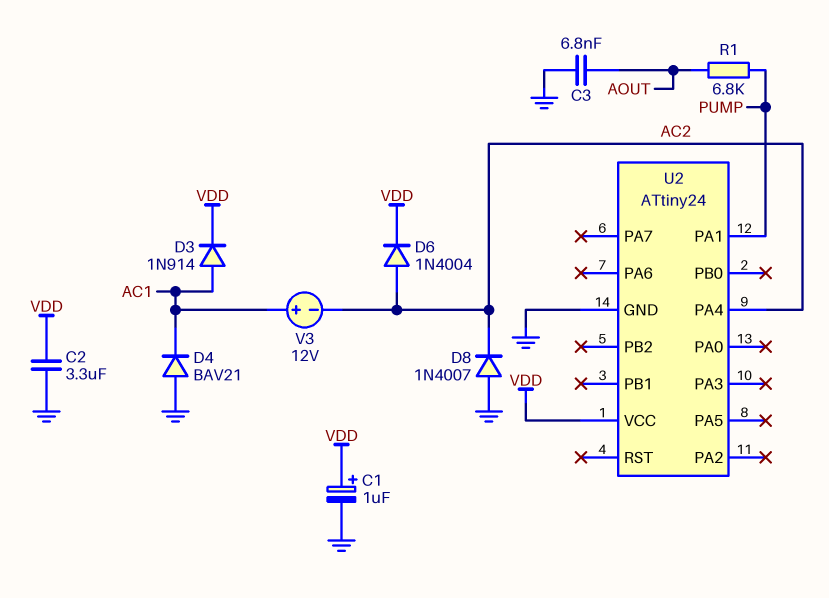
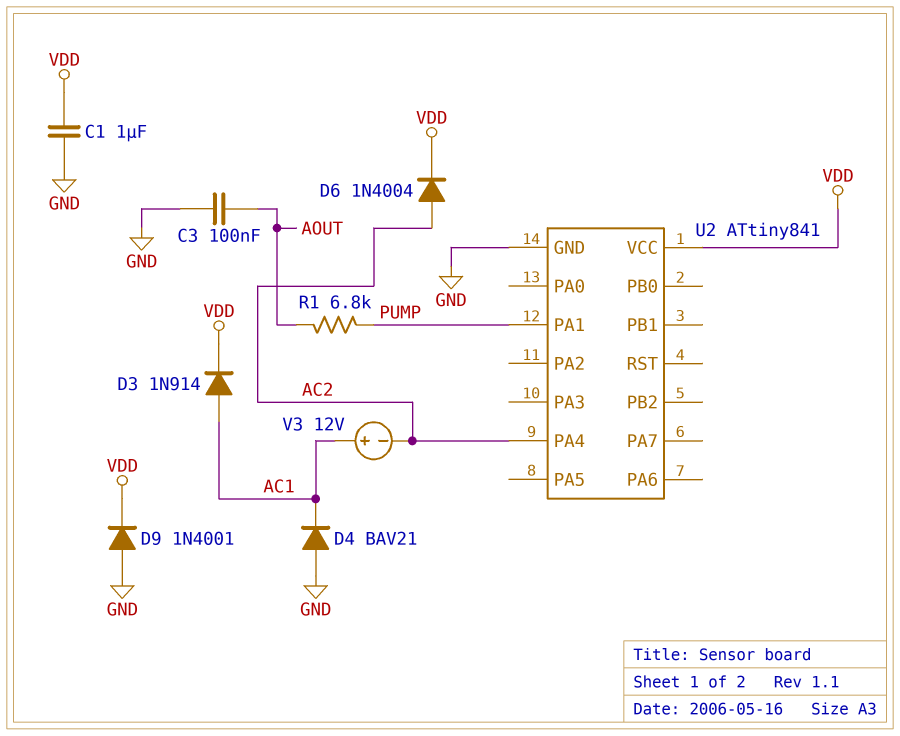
C1: 1uF (plus VDD, minus GND) -> 1uF (GND, VDD)
C2: 3.3uF (GND, VDD) -> none
C3: 6.8nF (AOUT, GND) -> 100nF (AOUT, GND)
D8: diode 1N4007 (A GND, K AC2) -> none
D9: none -> diode 1N4001 (A GND, K VDD)
U2: ATtiny24 -> ATtiny841

